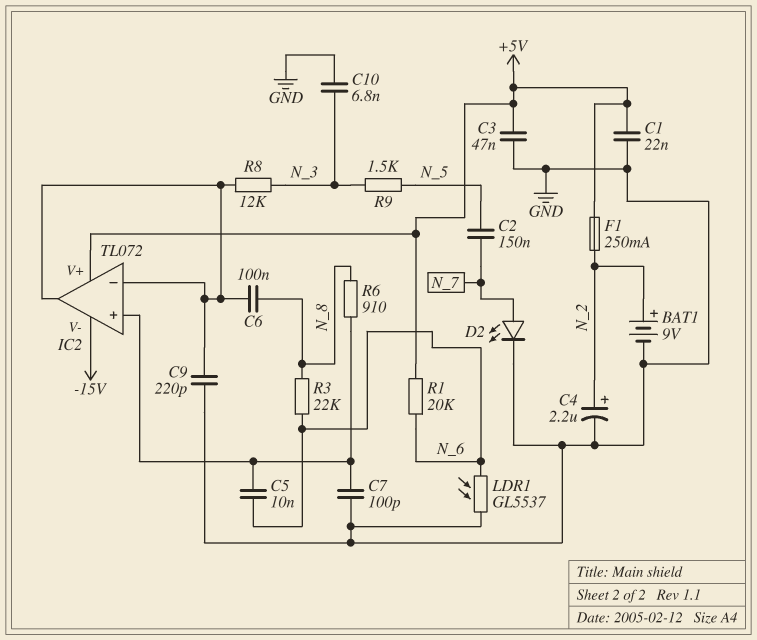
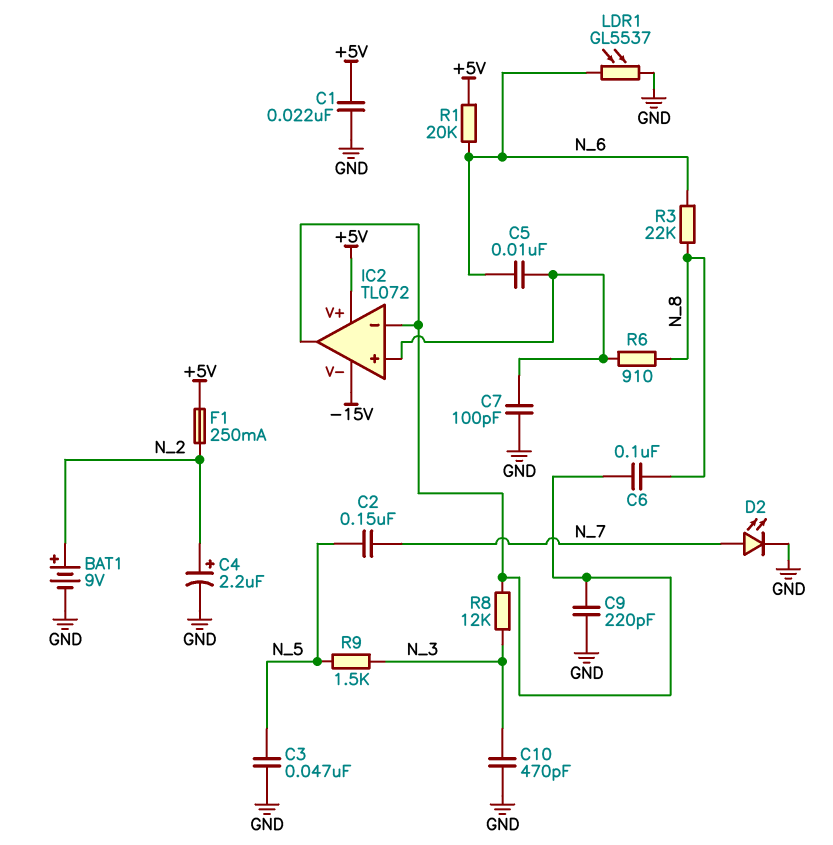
C3: 47nF (+5V, GND) -> 47nF (GND, N_5)
C10: 6.8nF (GND, N_3) -> 470pF (GND, N_3)

